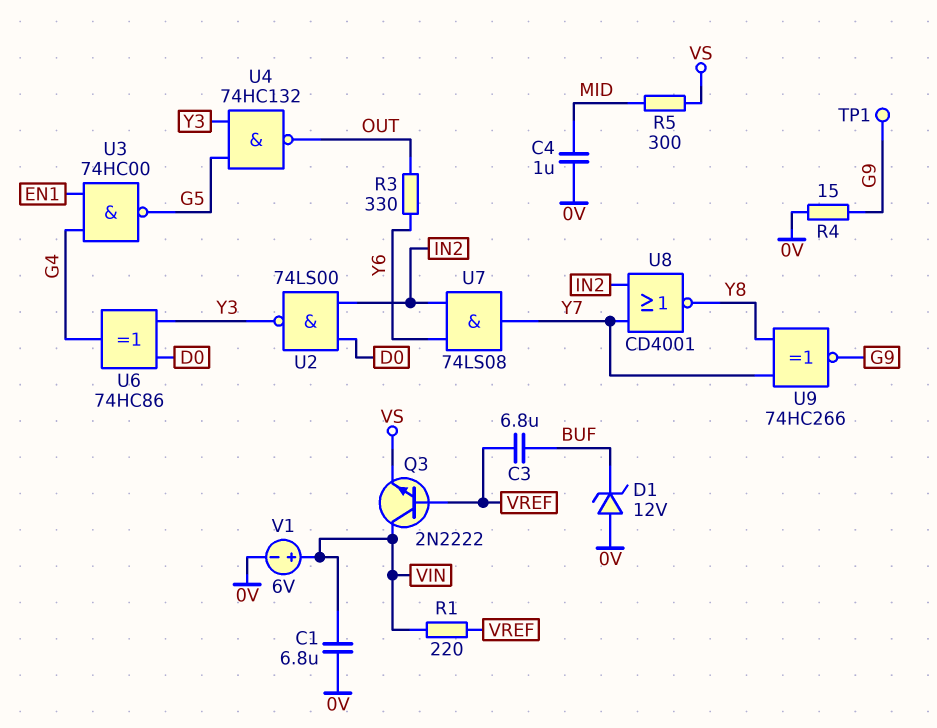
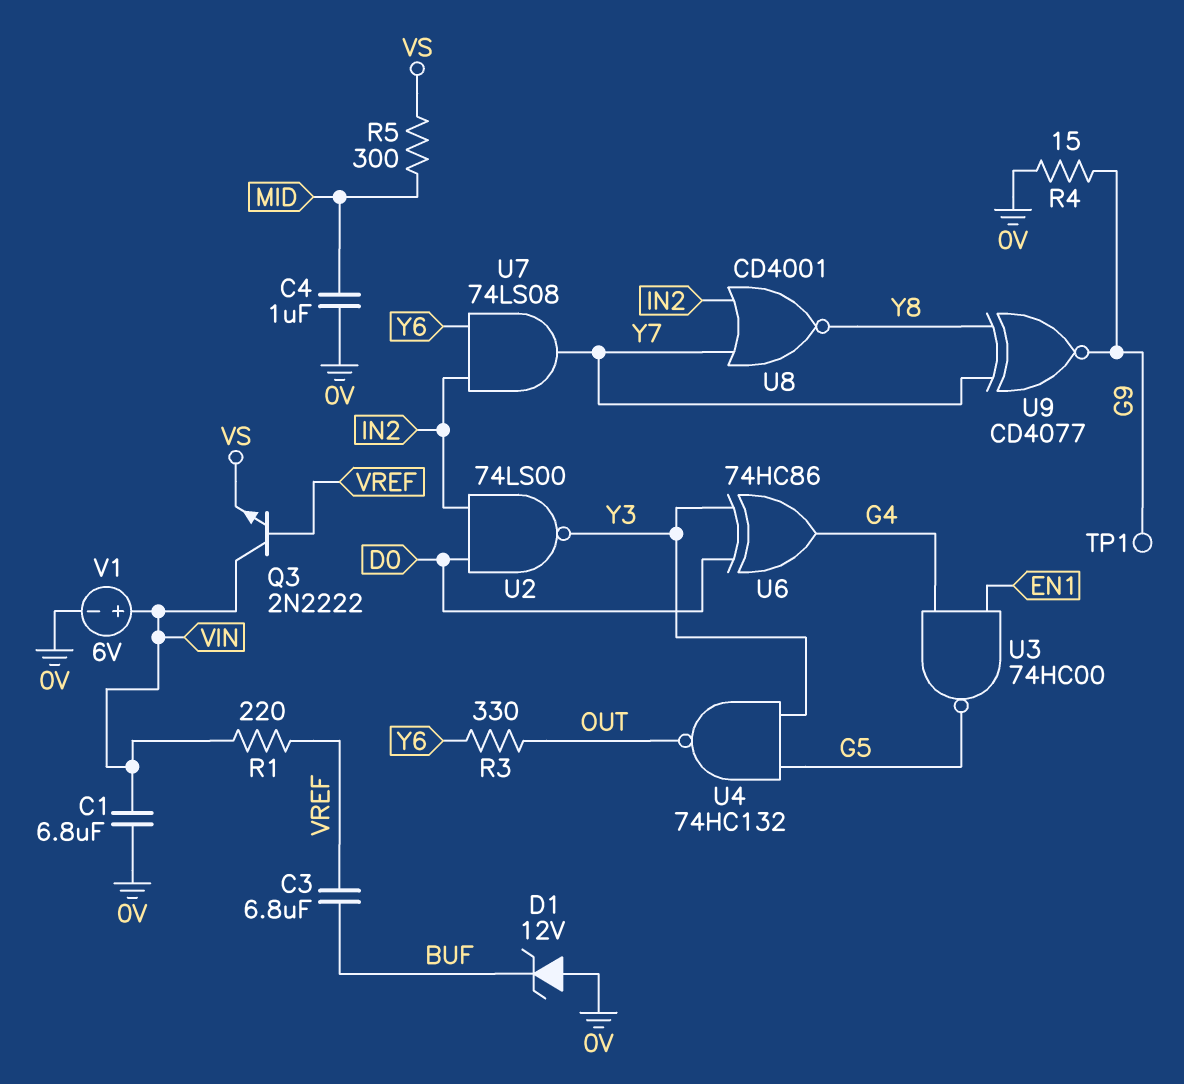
U9: XNOR 74HC266 (in Y7, in Y8, out G9) -> XNOR CD4077 (in Y7, in Y8, out G9)

